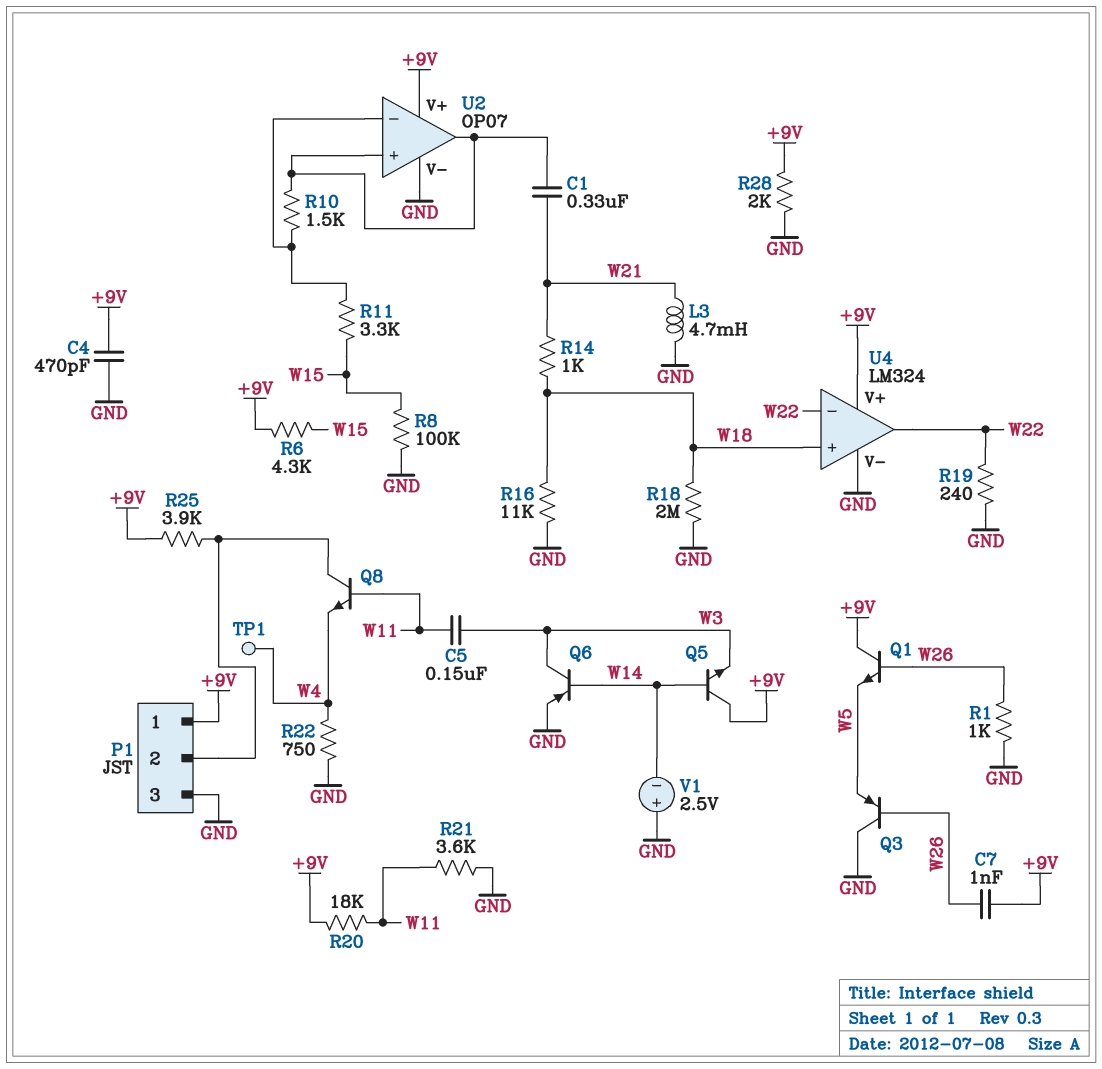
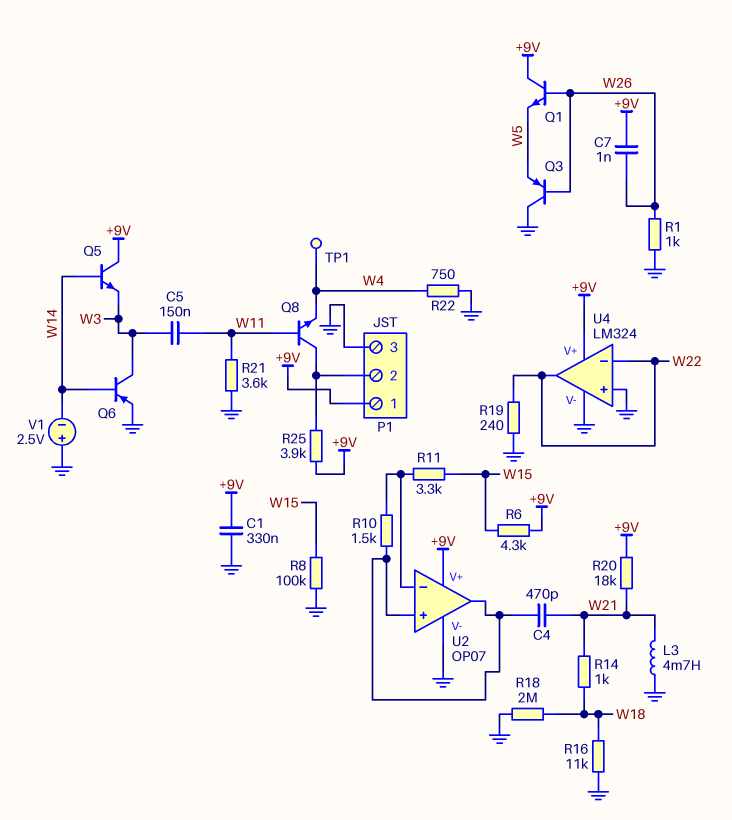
C1: 330nF (U2/in+, W21) -> 330nF (+9V, GND)
C4: 470pF (+9V, GND) -> 470pF (U2/in+, W21)
R20: 18k (+9V, W11) -> 18k (+9V, W21)
R28: 2k (+9V, GND) -> none
U4 pin in+: W18 -> GND

